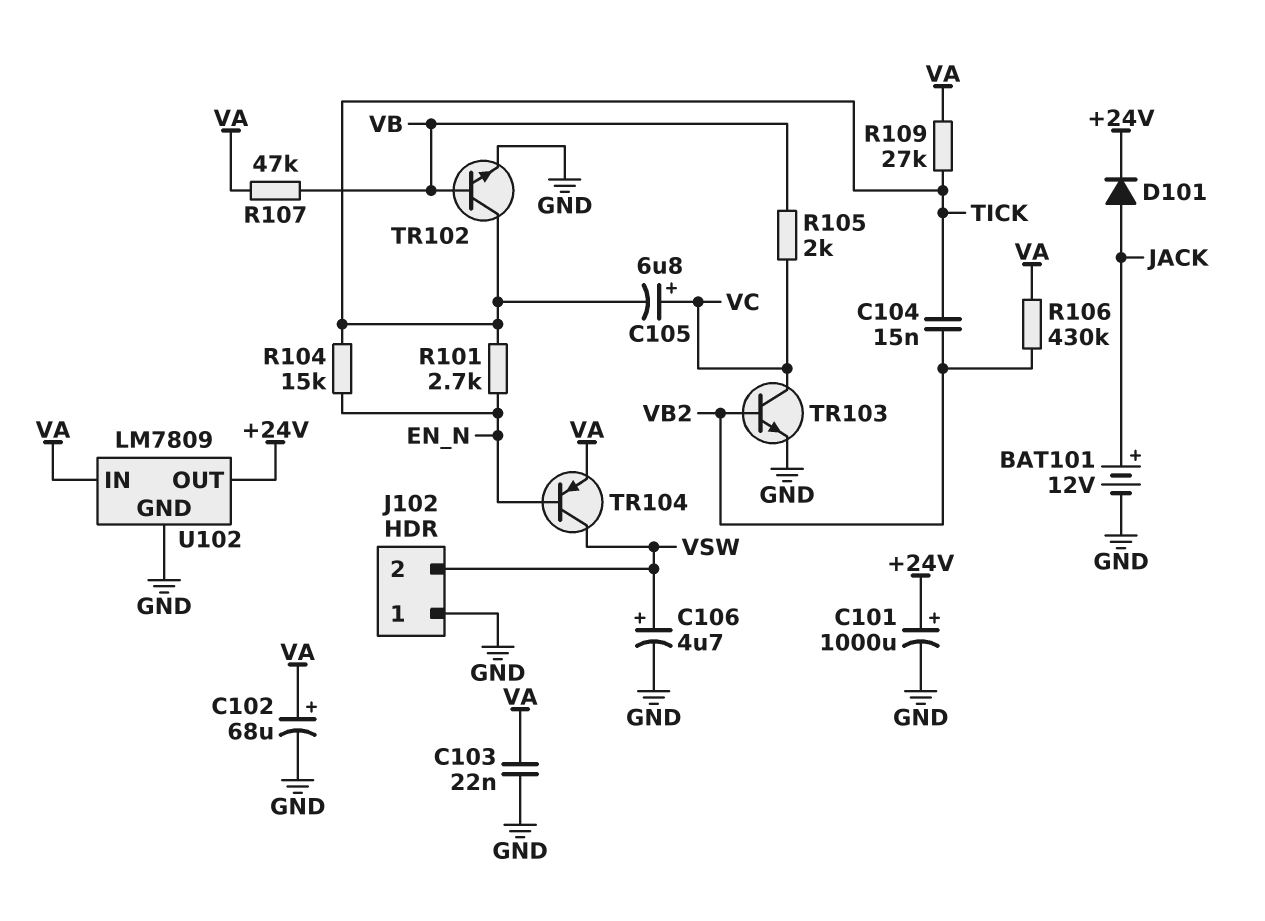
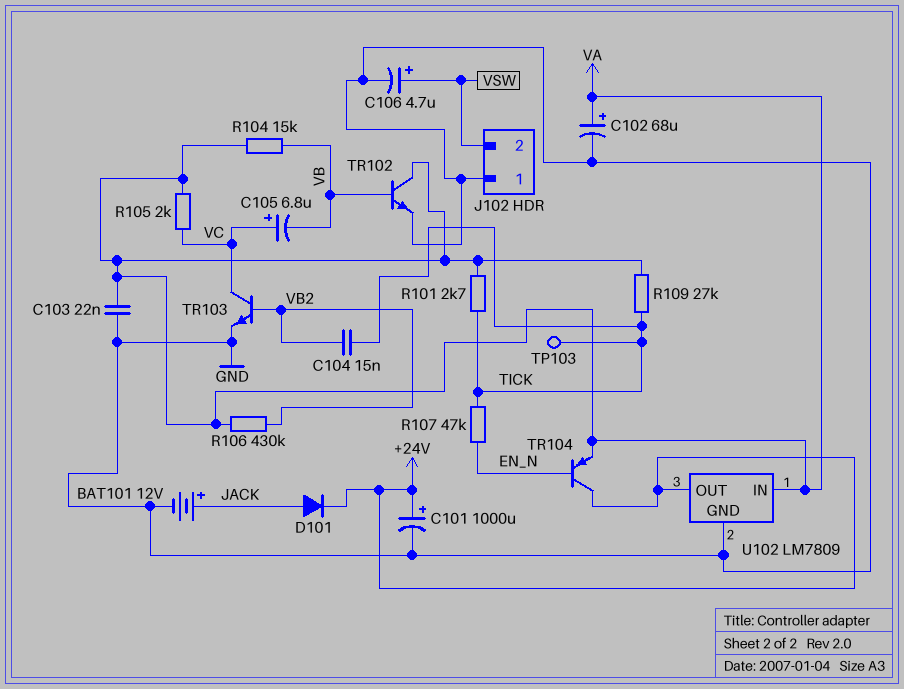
C105: 6.8uF (plus VC, minus TICK) -> 6.8uF (plus VC, minus VB)
R101: 2.7k (EN_N, TICK) -> 2.7k (TICK, VA)
R104: 15k (EN_N, TICK) -> 15k (VA, VB)
R105: 2k (VB, VC) -> 2k (VA, VC)
R107: 47k (VA, VB) -> 47k (EN_N, TICK)
TP103: none -> test point (TICK)
TR102: NPN (B VB, C TICK, E GND) -> NPN (B VB, C VA, E GND)
TR104: PNP (B EN_N, C VSW, E VA) -> PNP (B EN_N, C +24V, E VA)

